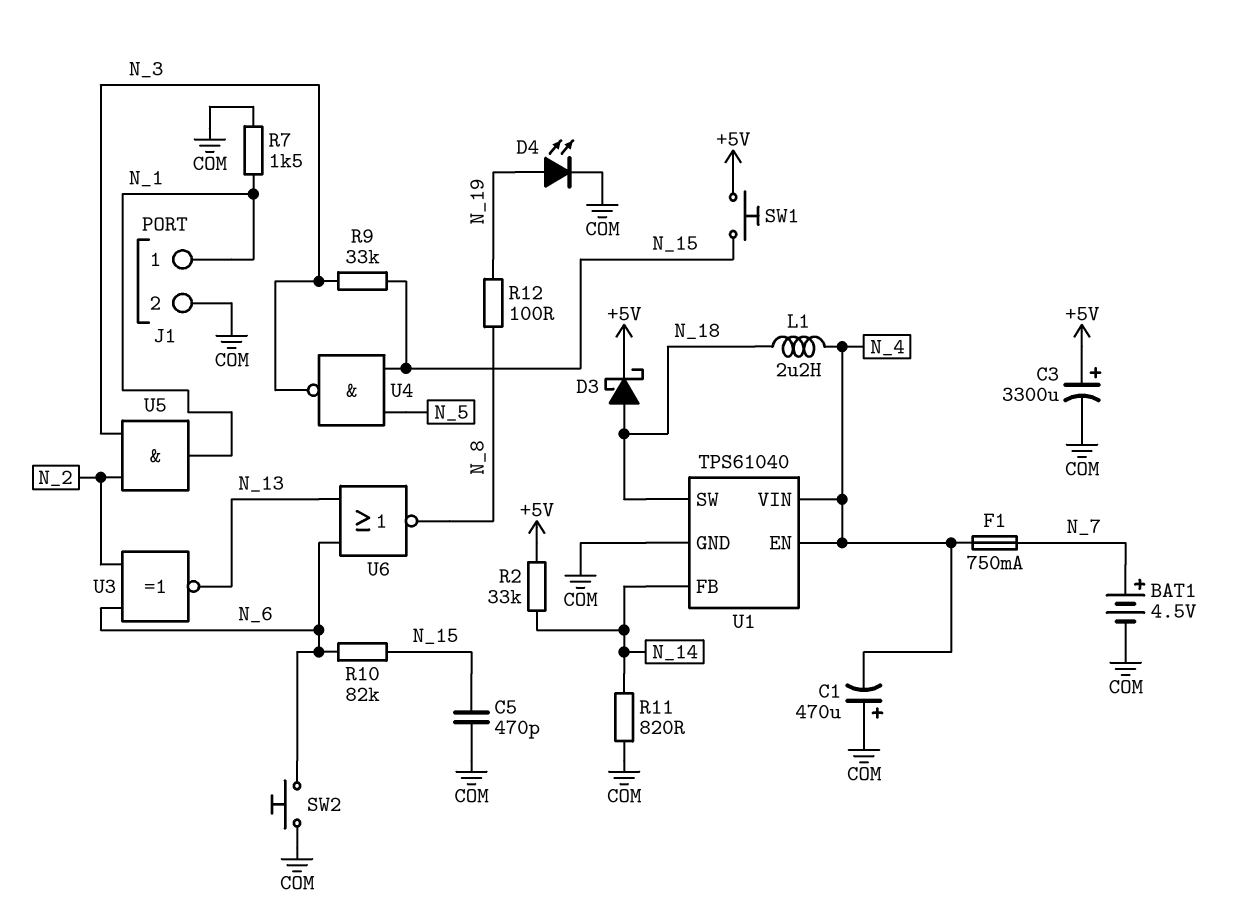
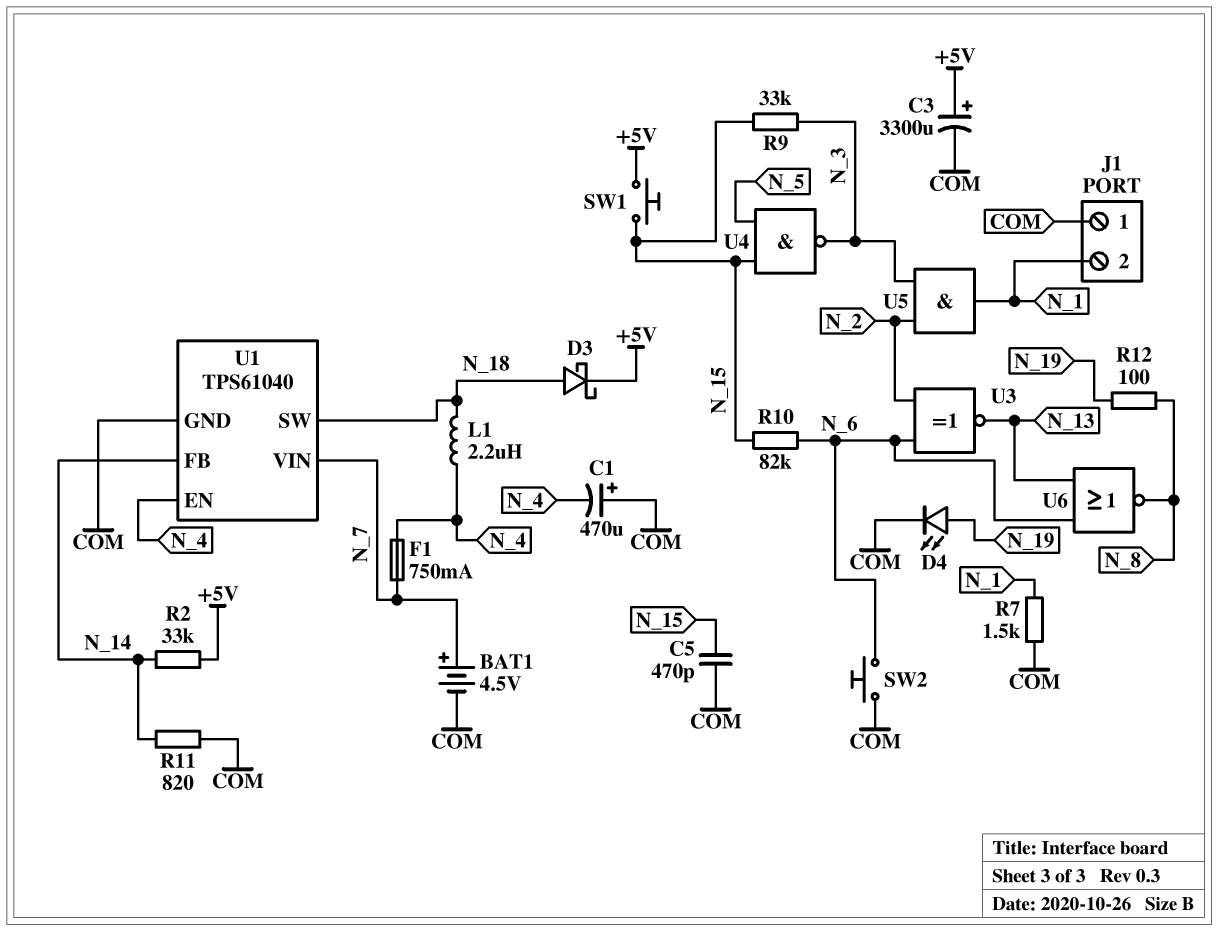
J1 pin 1: N_1 -> COM
J1 pin 2: COM -> N_1
U1 pin VIN: N_4 -> N_7

